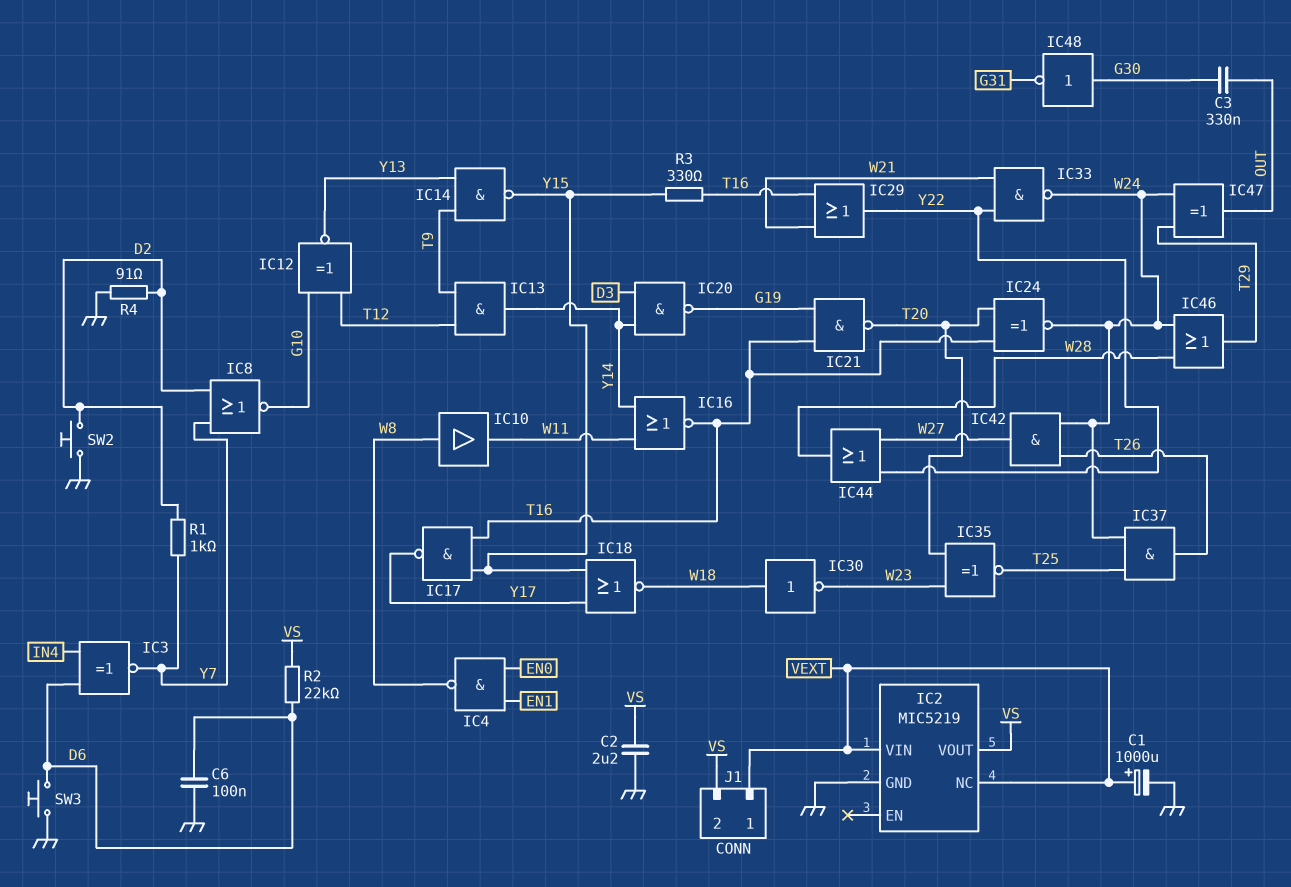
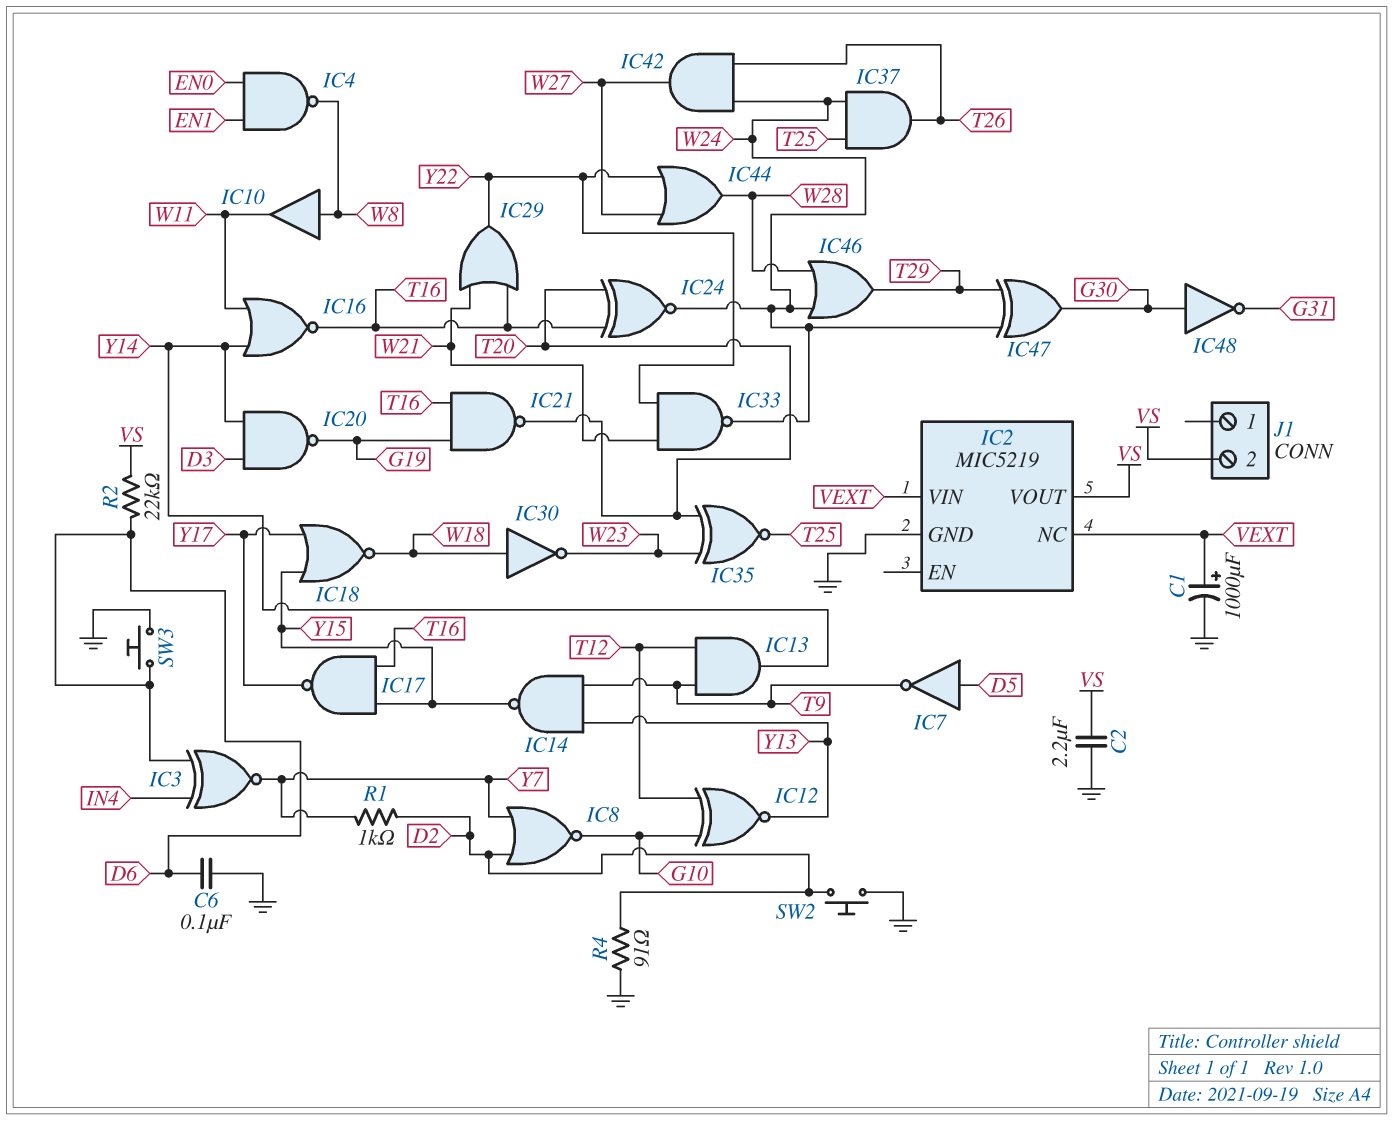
C3: 330nF (G30, OUT) -> none
IC7: none -> NOT (in D5, out T9)
IC47: XOR (in T29, in W24, out OUT) -> XOR (in T29, in W24, out G30)
J1 pin 1: VEXT -> none
R3: 330 (T16, Y15) -> none

